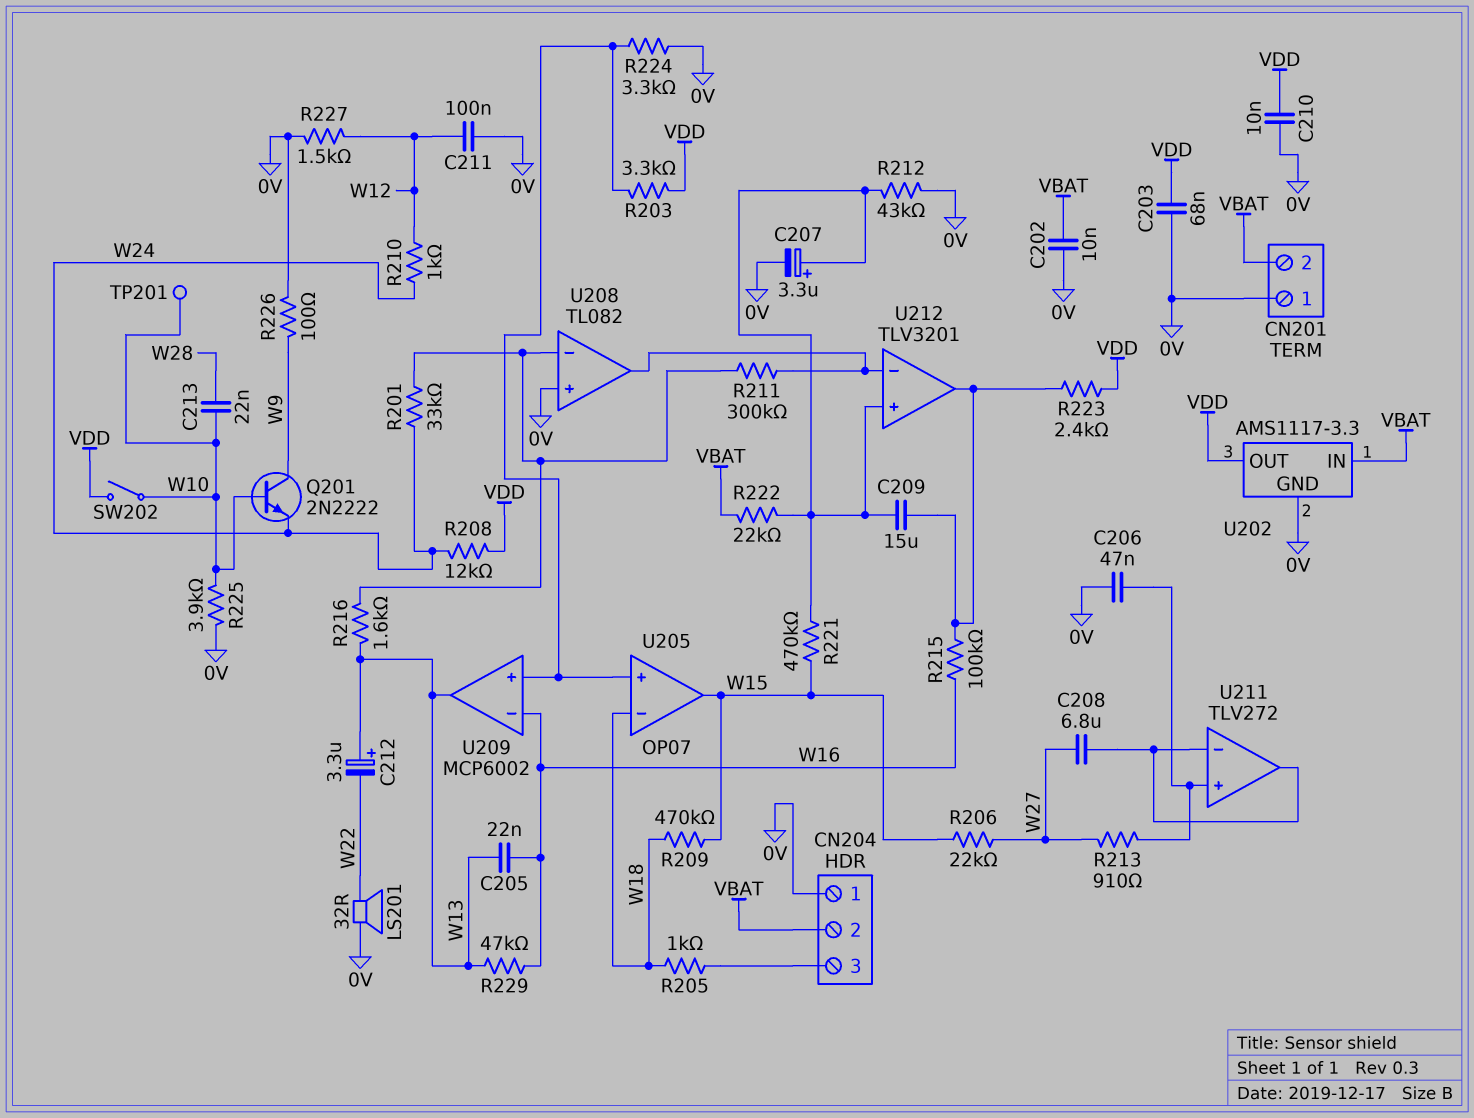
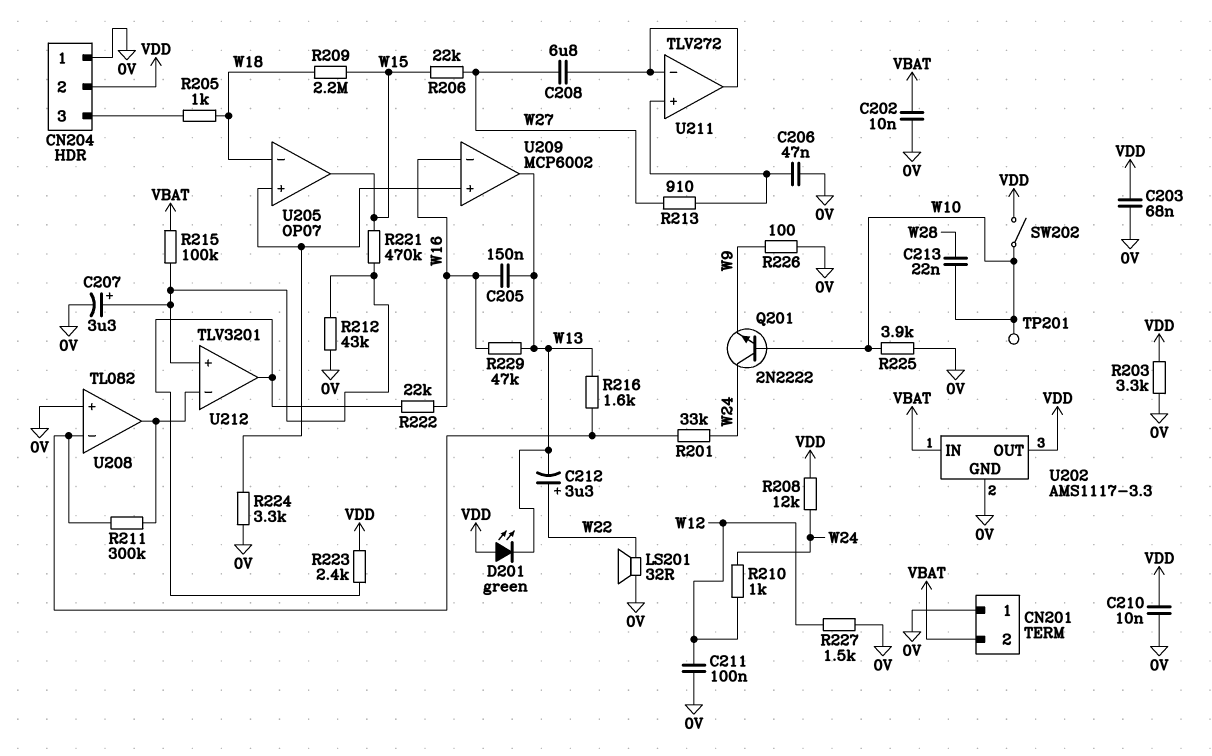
C205: 22nF (W13, W16) -> 150nF (W13, W16)
C209: 15uF (U212/in+, U212/out) -> none
C212: 3.3uF (plus W13, minus W22) -> 3.3uF (plus W22, minus W13)
CN204 pin 2: VBAT -> VDD
D201: none -> LED green (A VDD, K W13)
Q201: NPN 2N2222 (B W10, C W9, E W24) -> NPN 2N2222 (B W10, C W24, E W9)
R203: 3.3k (U205/in+, VDD) -> 3.3k (0V, VDD)
R209: 470k (W15, W18) -> 2.2M (W15, W18)
R215: 100k (U212/out, W16) -> 100k (U212/in+, VBAT)
R222: 22k (U212/in+, VBAT) -> 22k (U212/out, W16)

